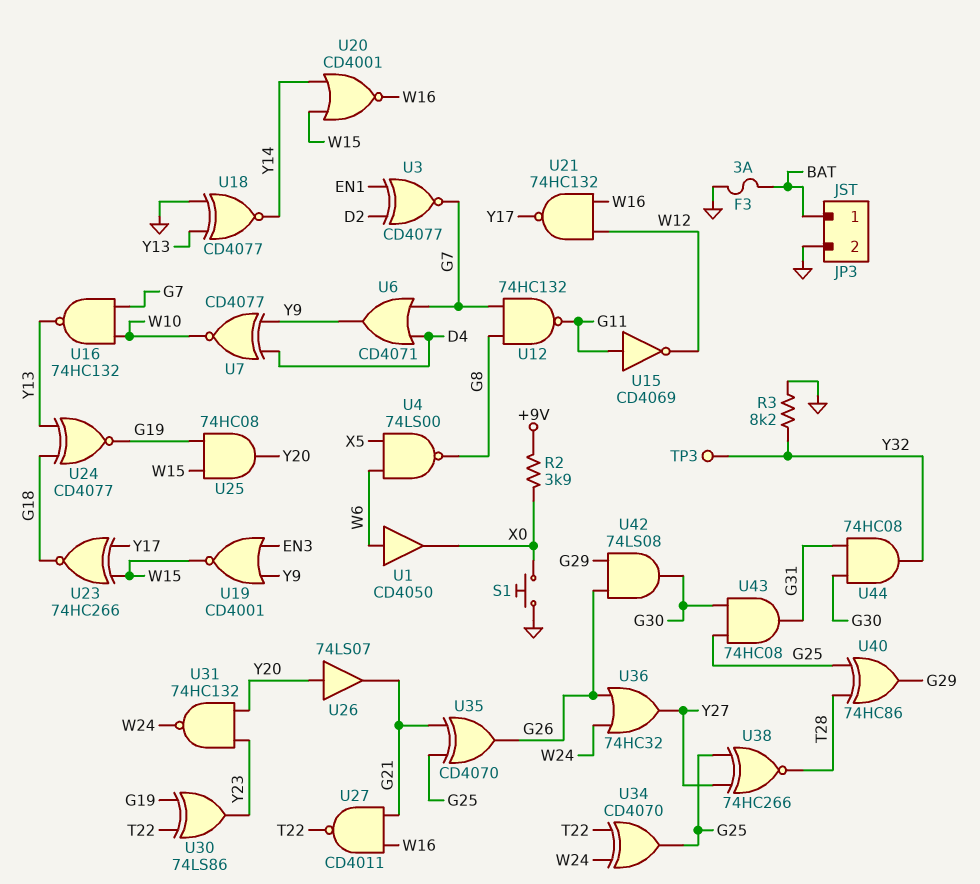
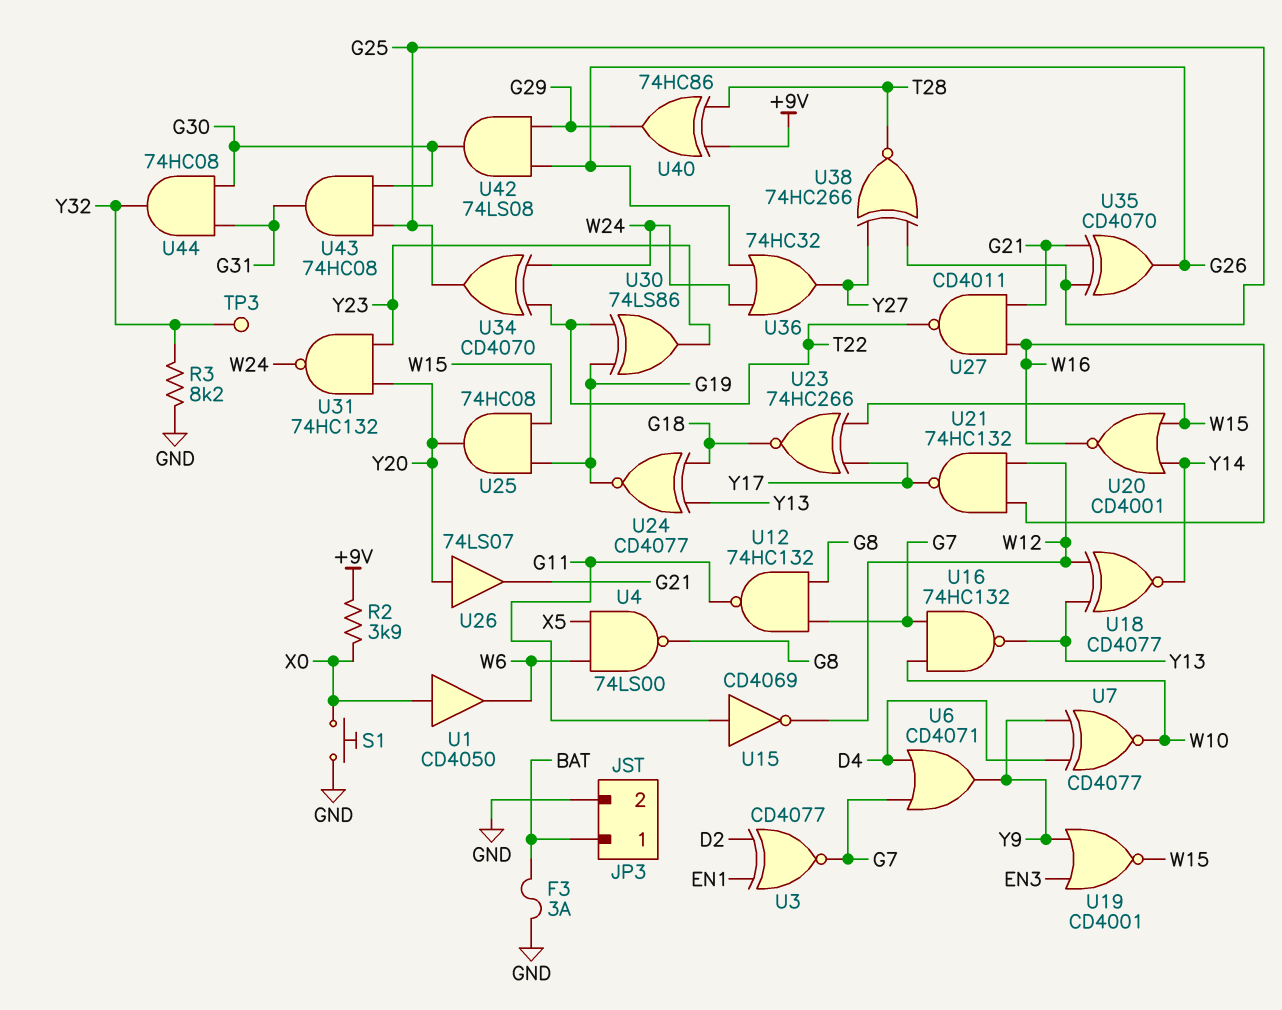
U1: buffer CD4050 (in W6, out X0) -> buffer CD4050 (in X0, out W6)
U18: XNOR CD4077 (in GND, in Y13, out Y14) -> XNOR CD4077 (in W12, in Y13, out Y14)
U40: XOR 74HC86 (in G25, in T28, out G29) -> XOR 74HC86 (in +9V, in T28, out G29)

